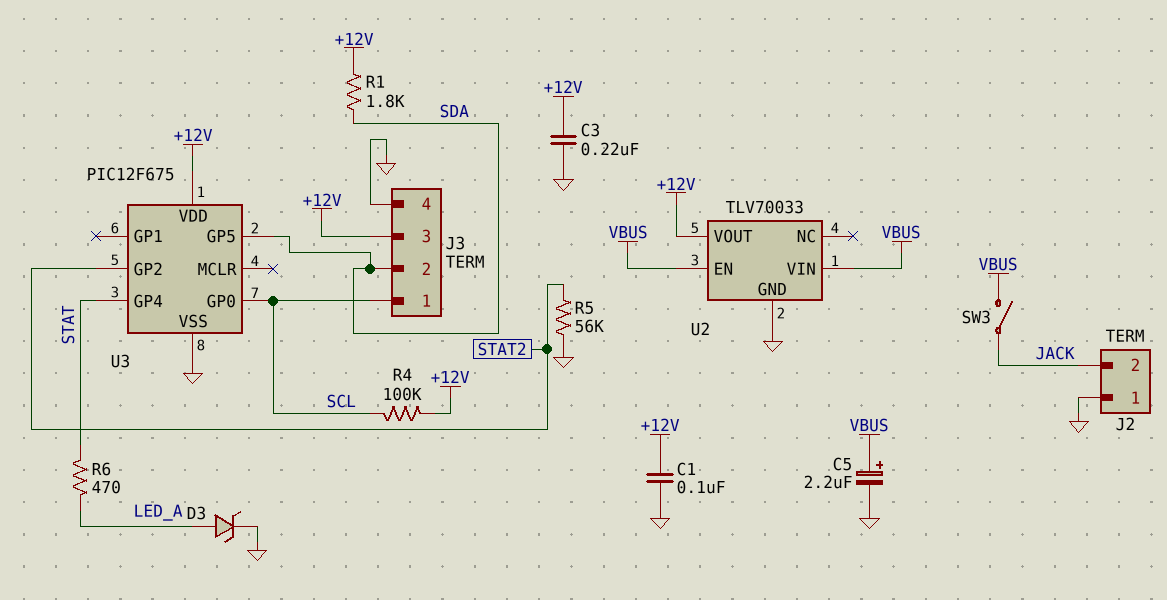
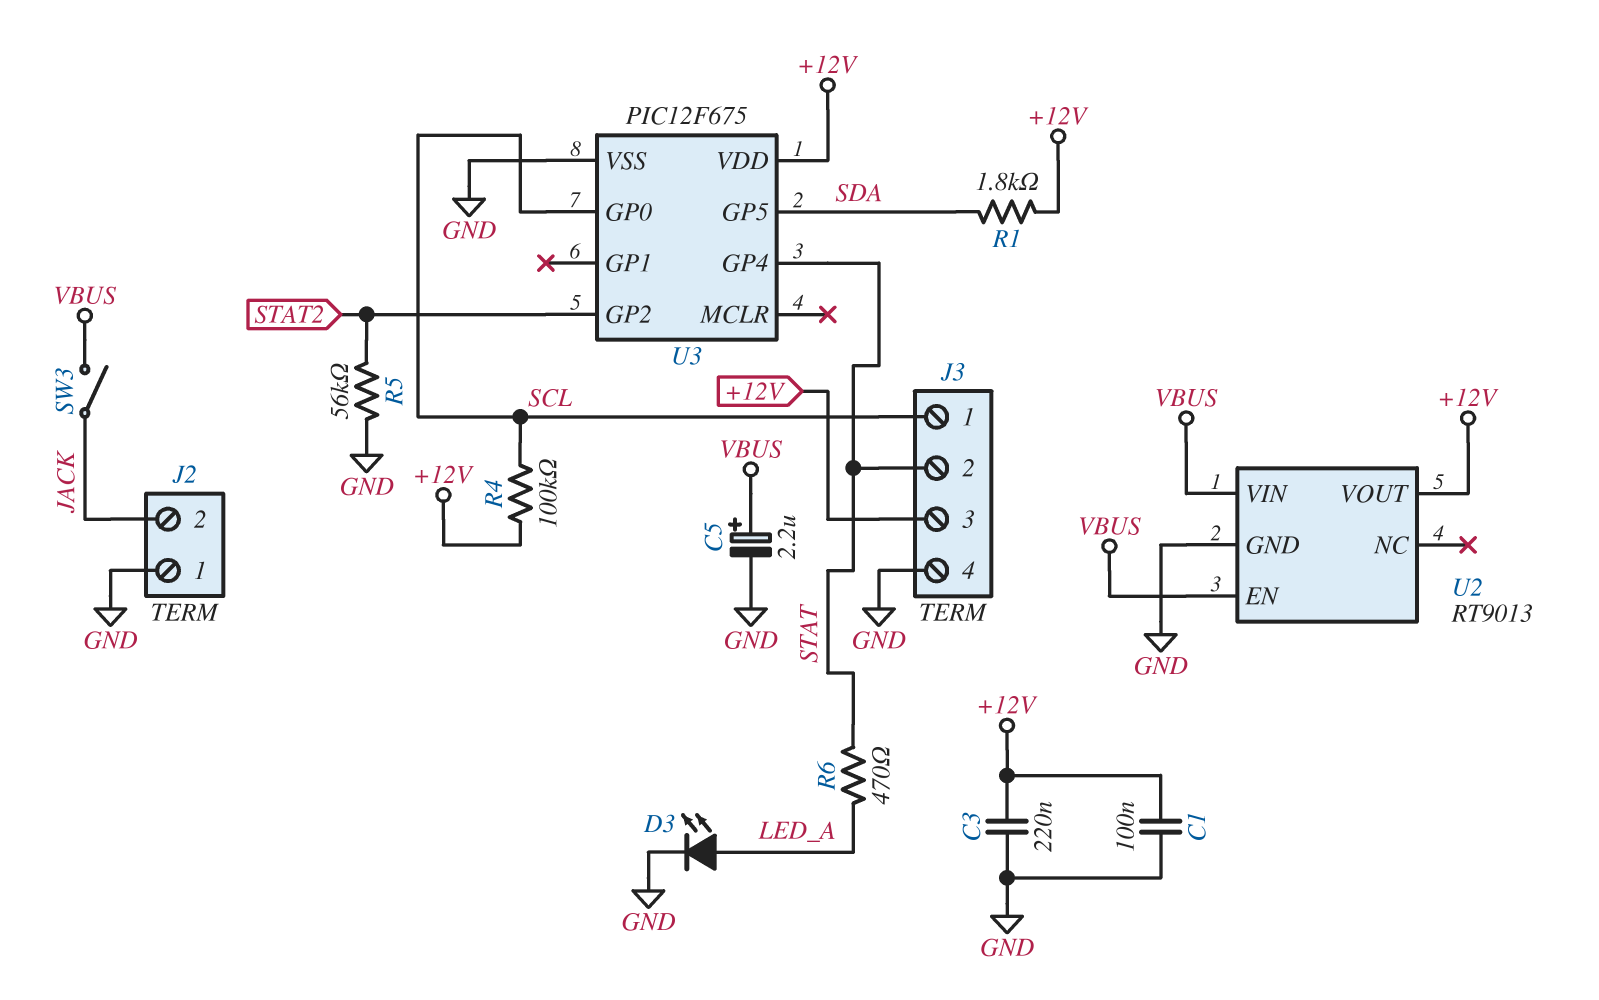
D3: zener (A LED_A, K GND) -> LED (A LED_A, K GND)
J3 pin 2: SDA -> STAT
U2: TLV70033 -> RT9013

